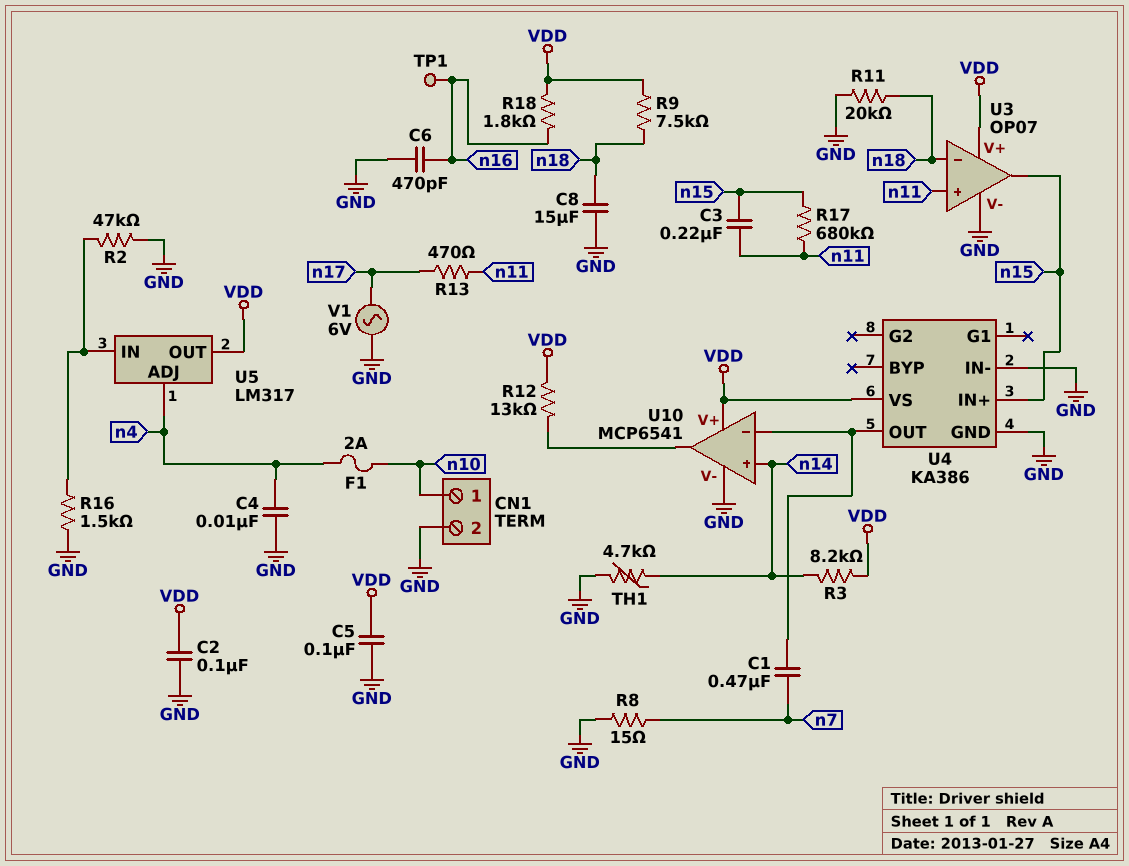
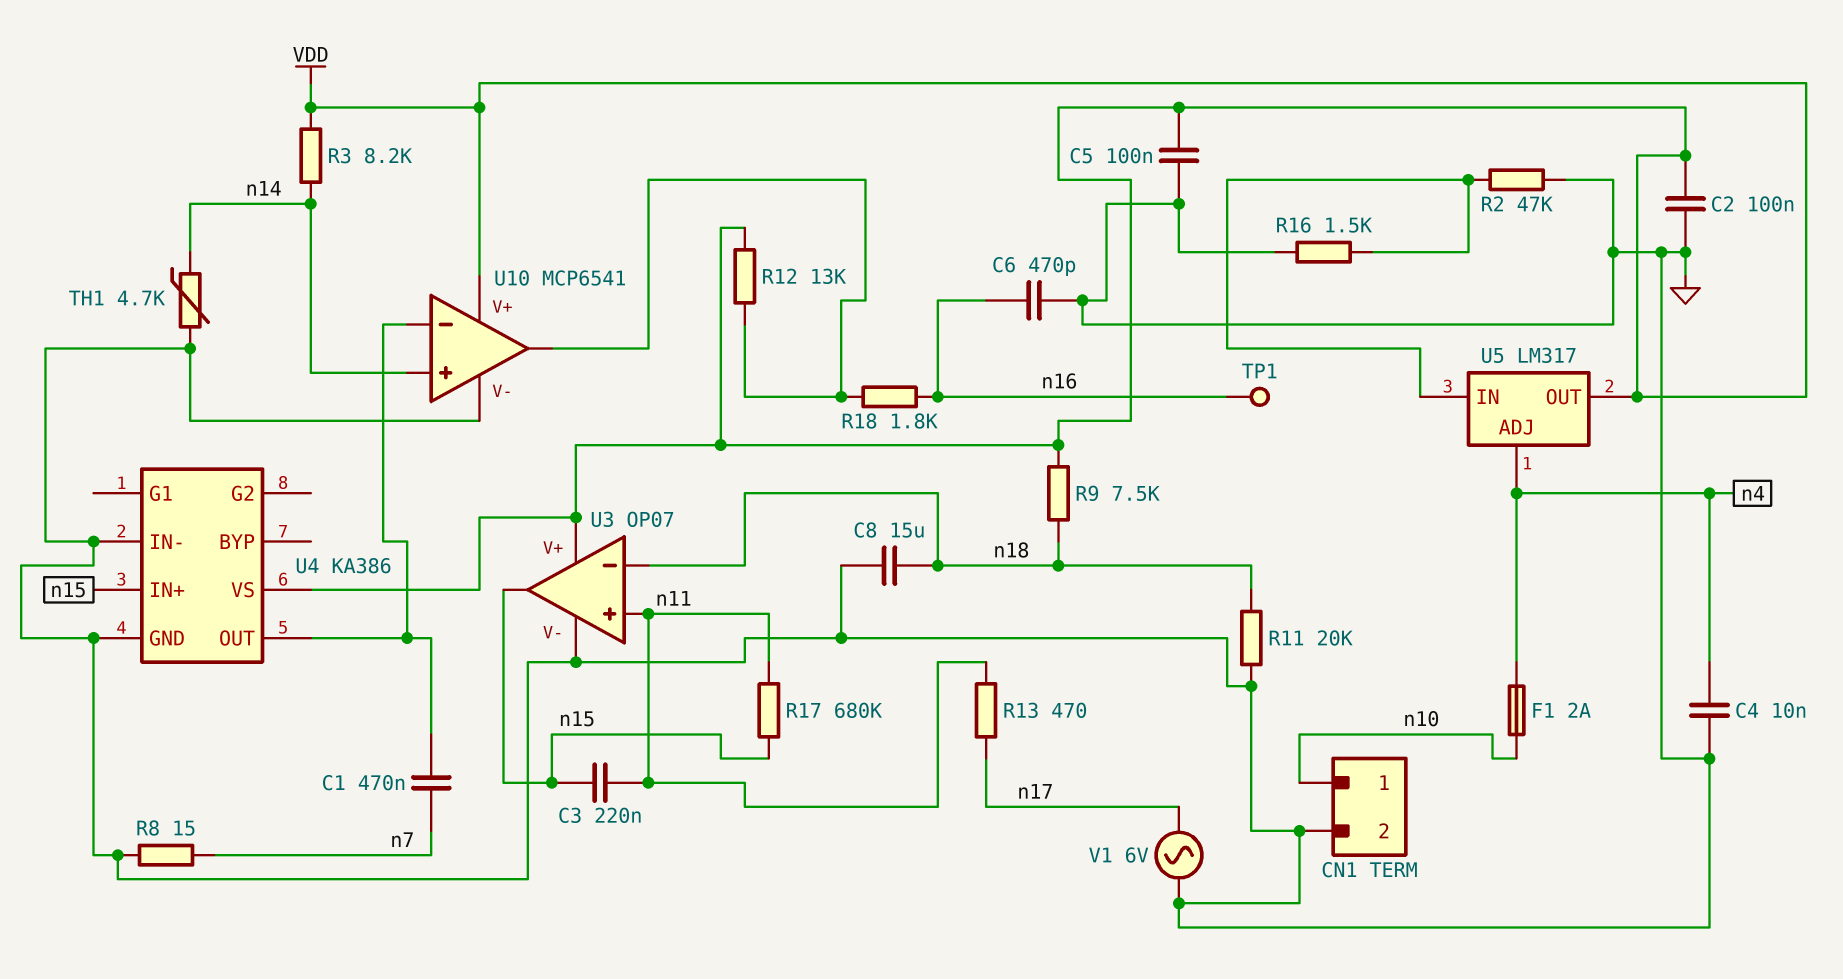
R18: 1.8k (VDD, n16) -> 1.8k (U10/out, n16)

